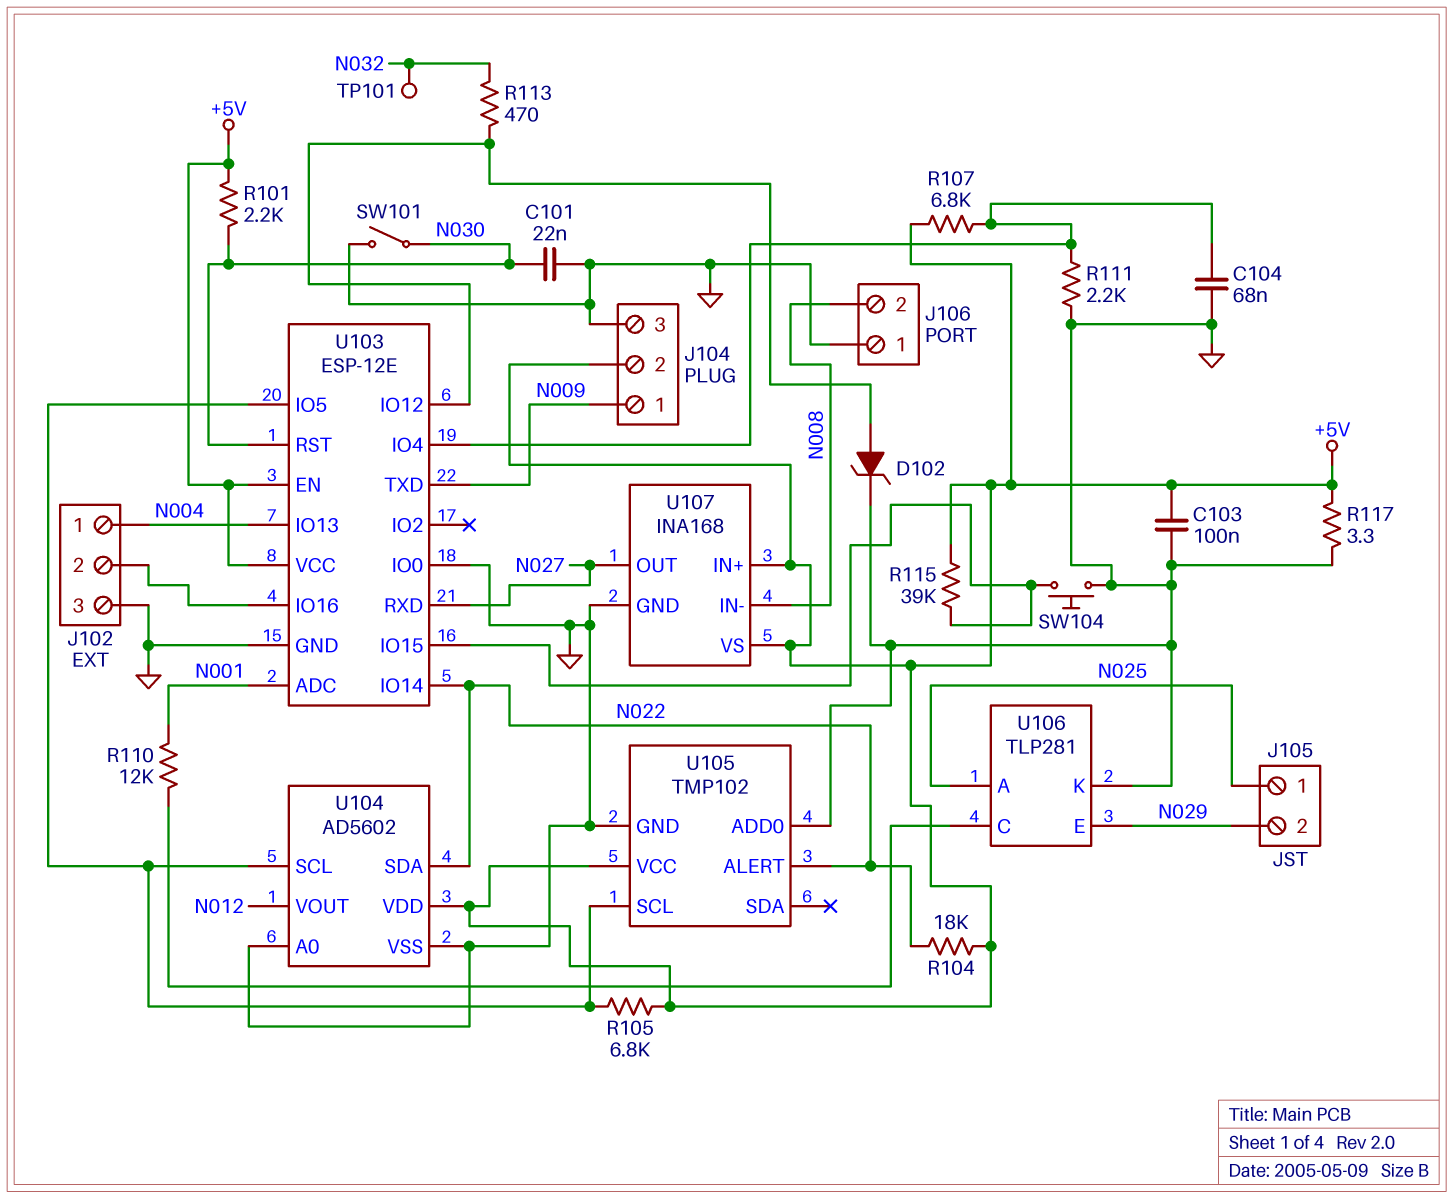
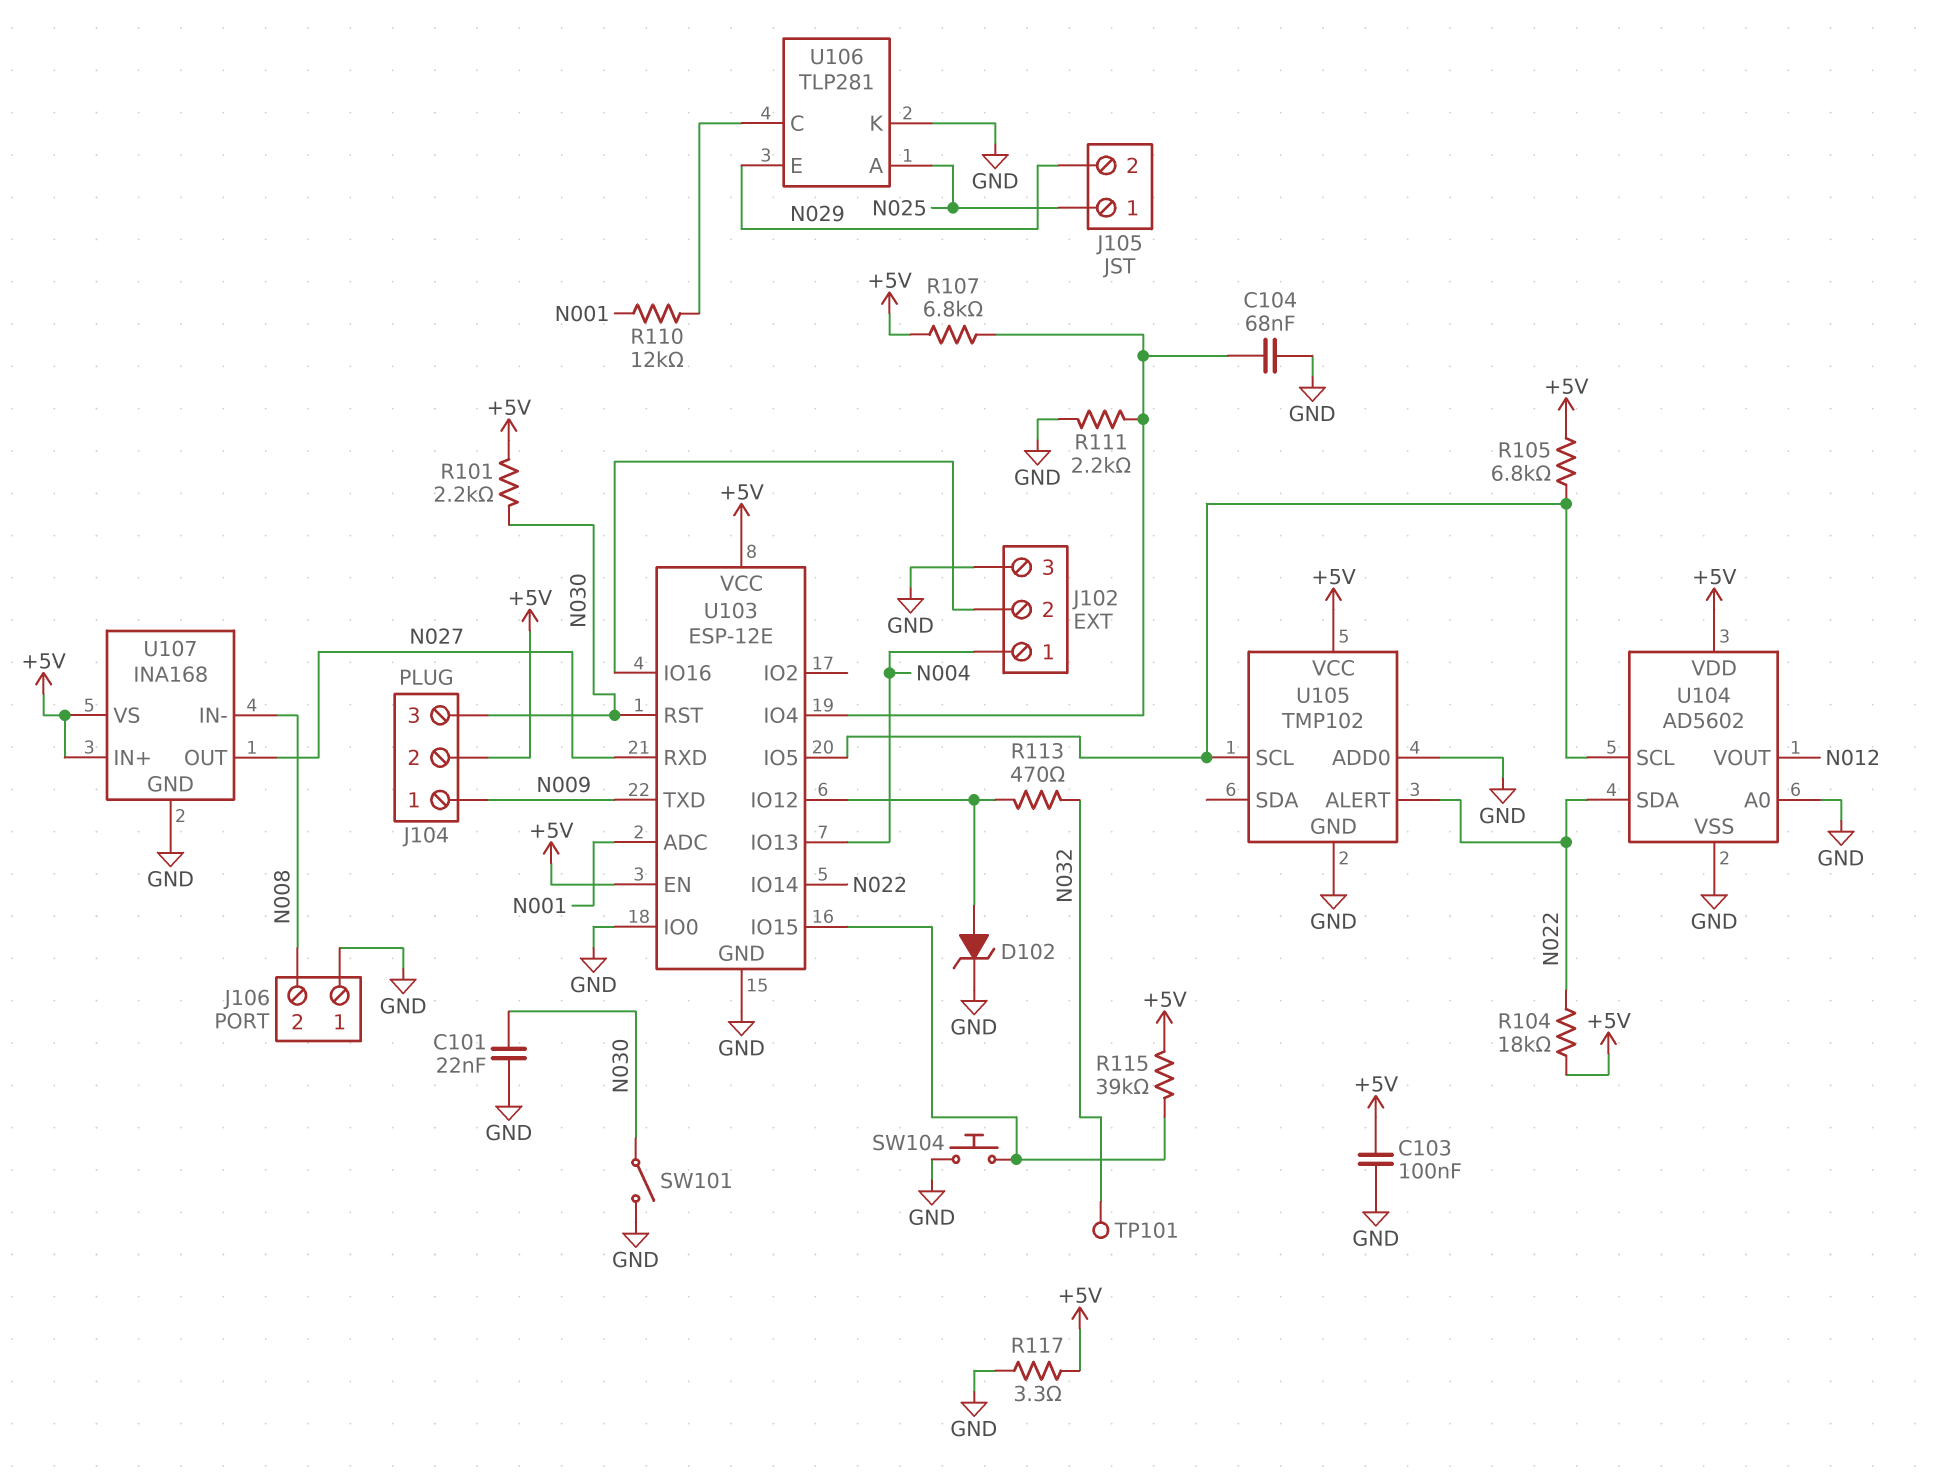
J104 pin 3: GND -> N030

